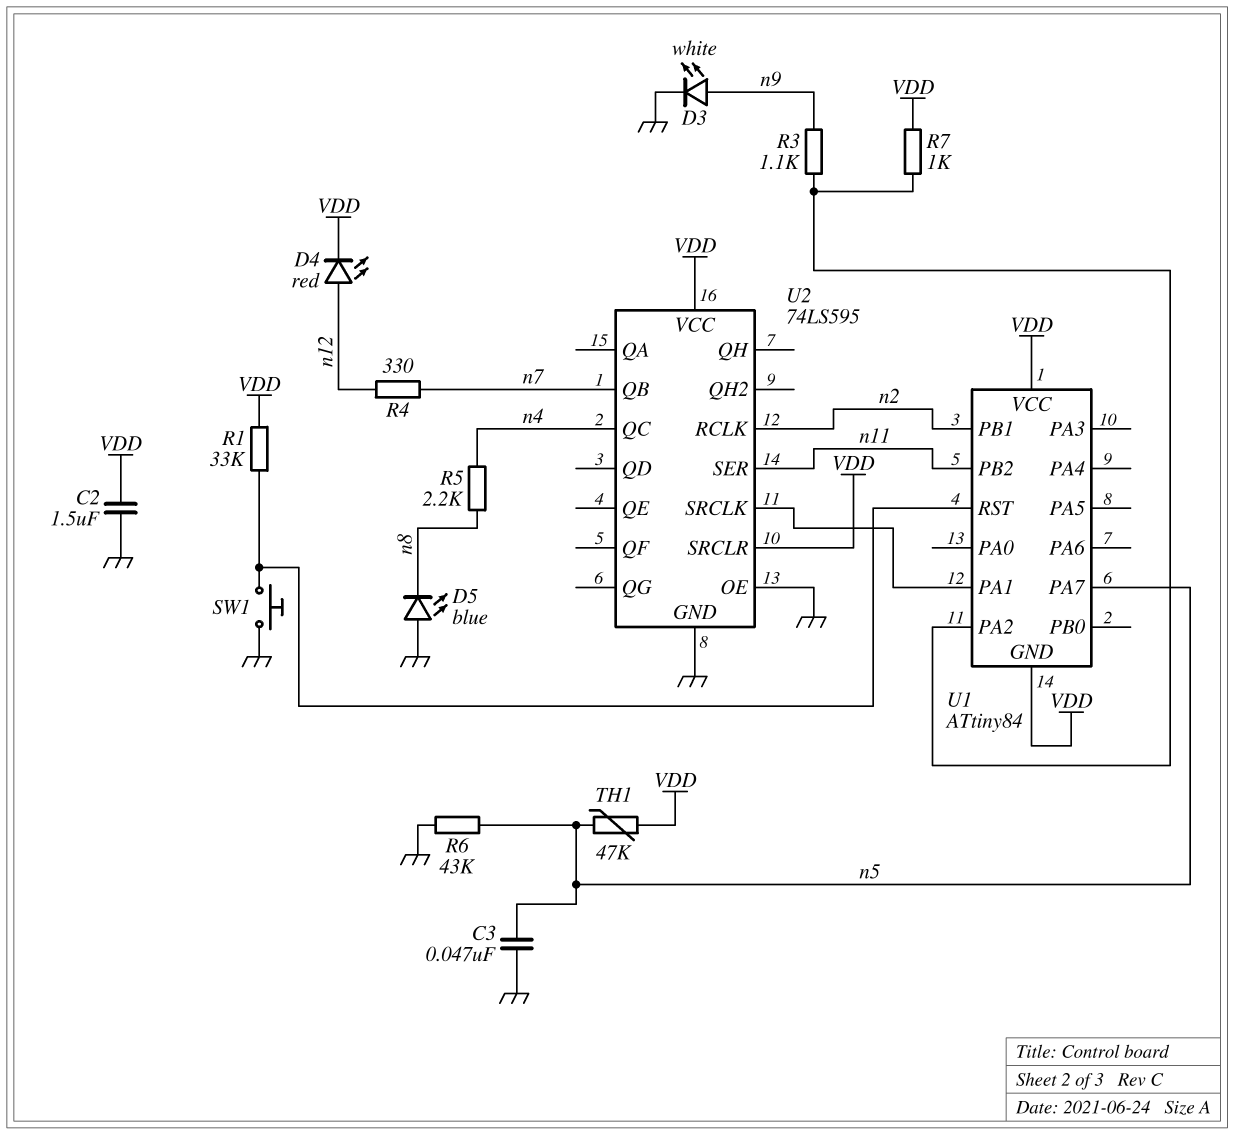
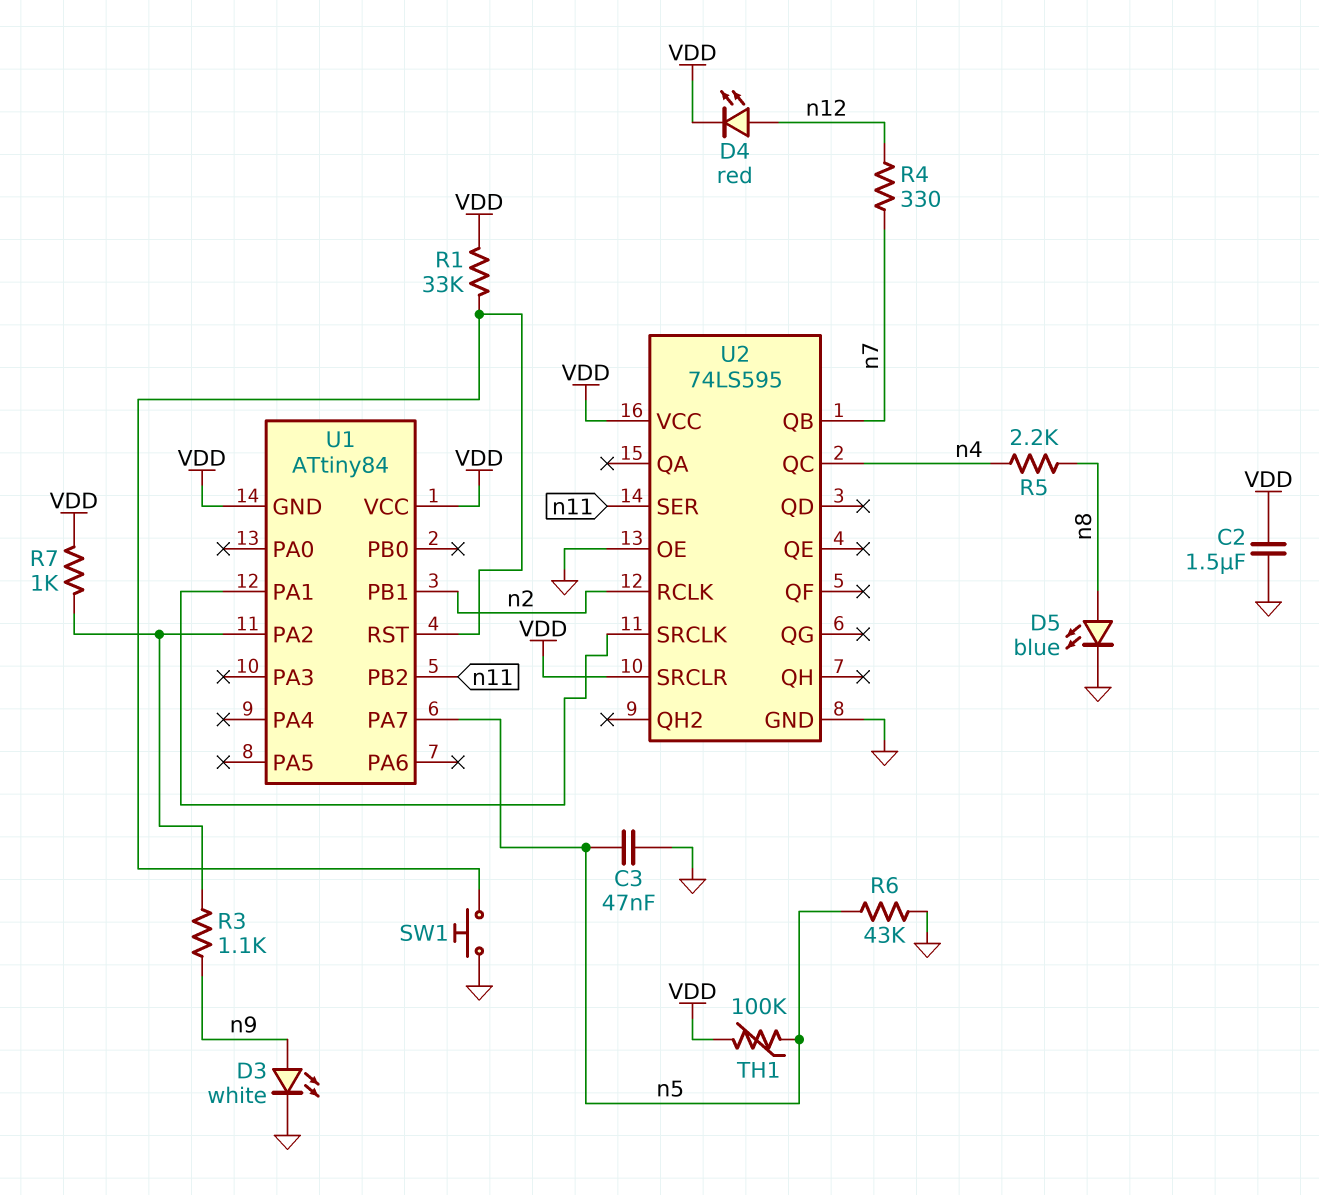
D5: LED blue (A GND, K n8) -> LED blue (A n8, K GND)
TH1: 47k (VDD, n5) -> 100k (VDD, n5)

